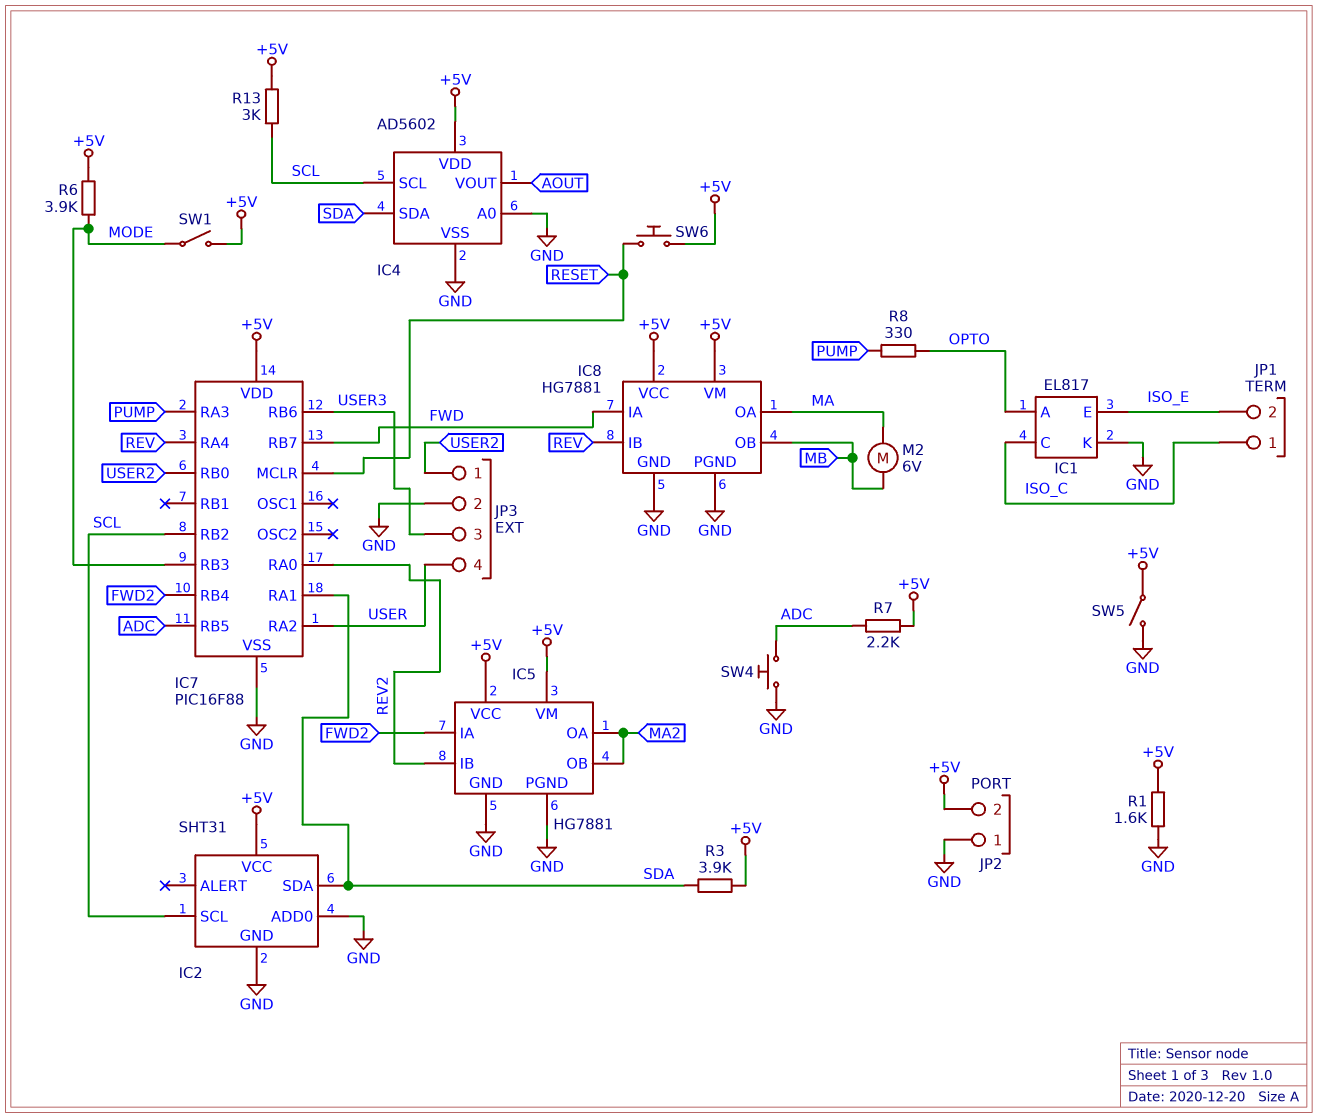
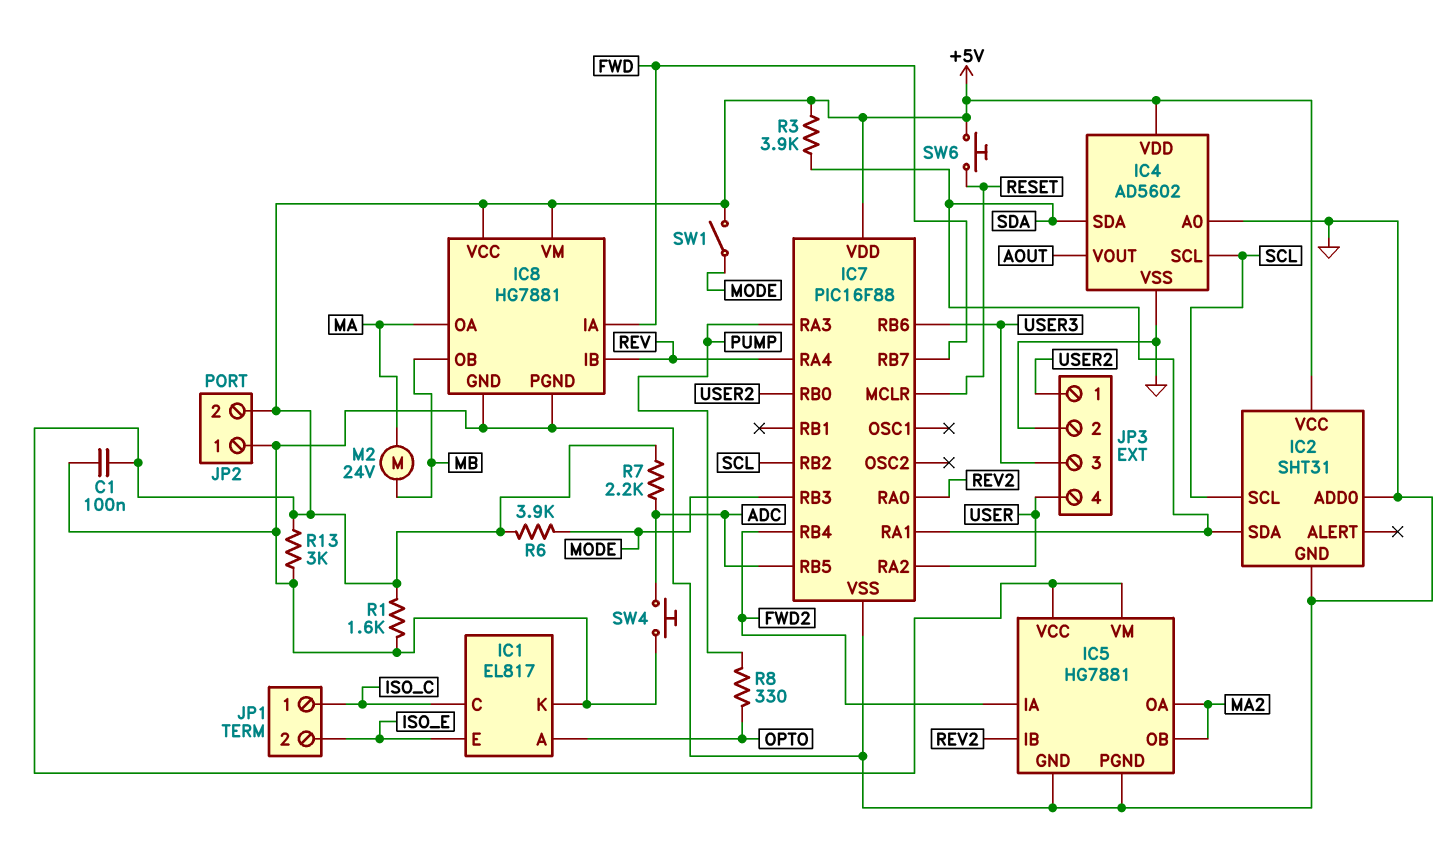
C1: none -> 100nF (+5V, GND)
M2: motor 6V (MA, MB) -> motor 24V (MA, MB)
R13: 3k (+5V, SCL) -> 3k (+5V, GND)
SW5: switch (+5V, GND) -> none

